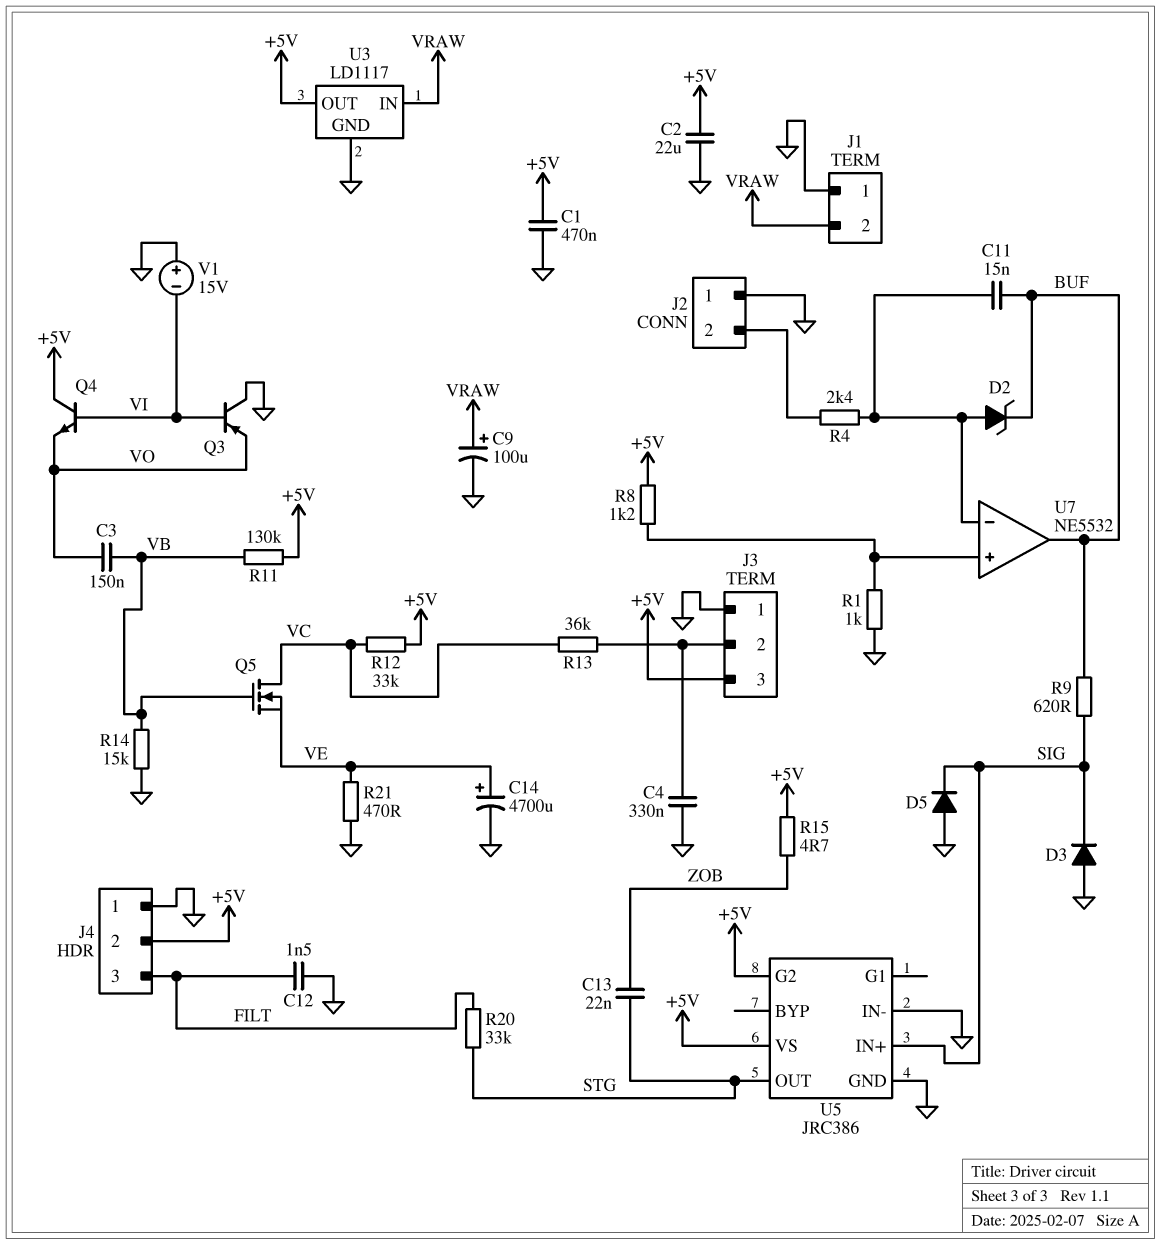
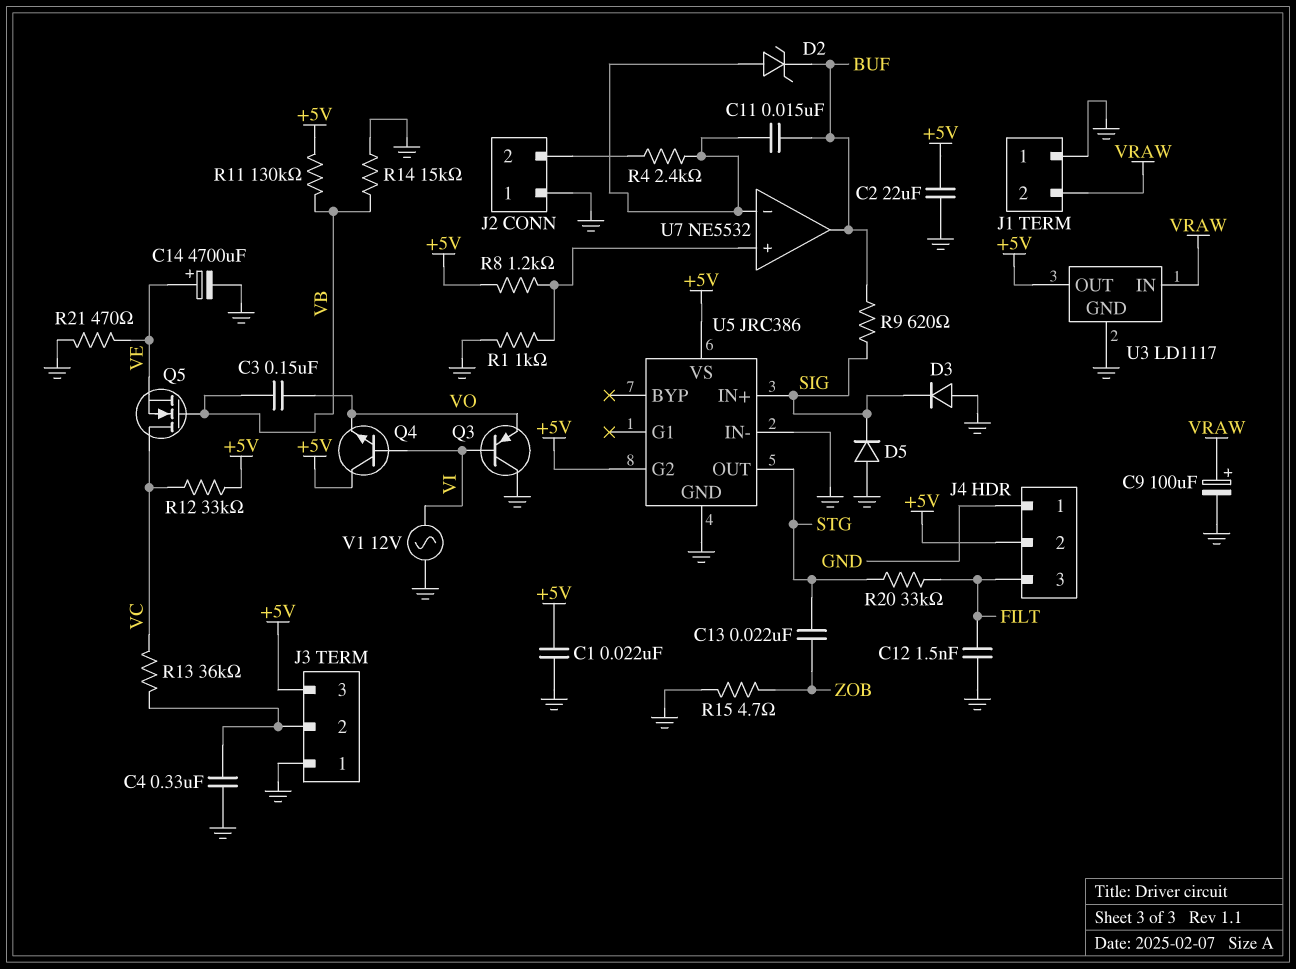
C1: 470nF (+5V, GND) -> 22nF (+5V, GND)
R15: 4.7 (+5V, ZOB) -> 4.7 (GND, ZOB)
V1: 15V (plus GND, minus VI) -> AC 12V (GND, VI)

